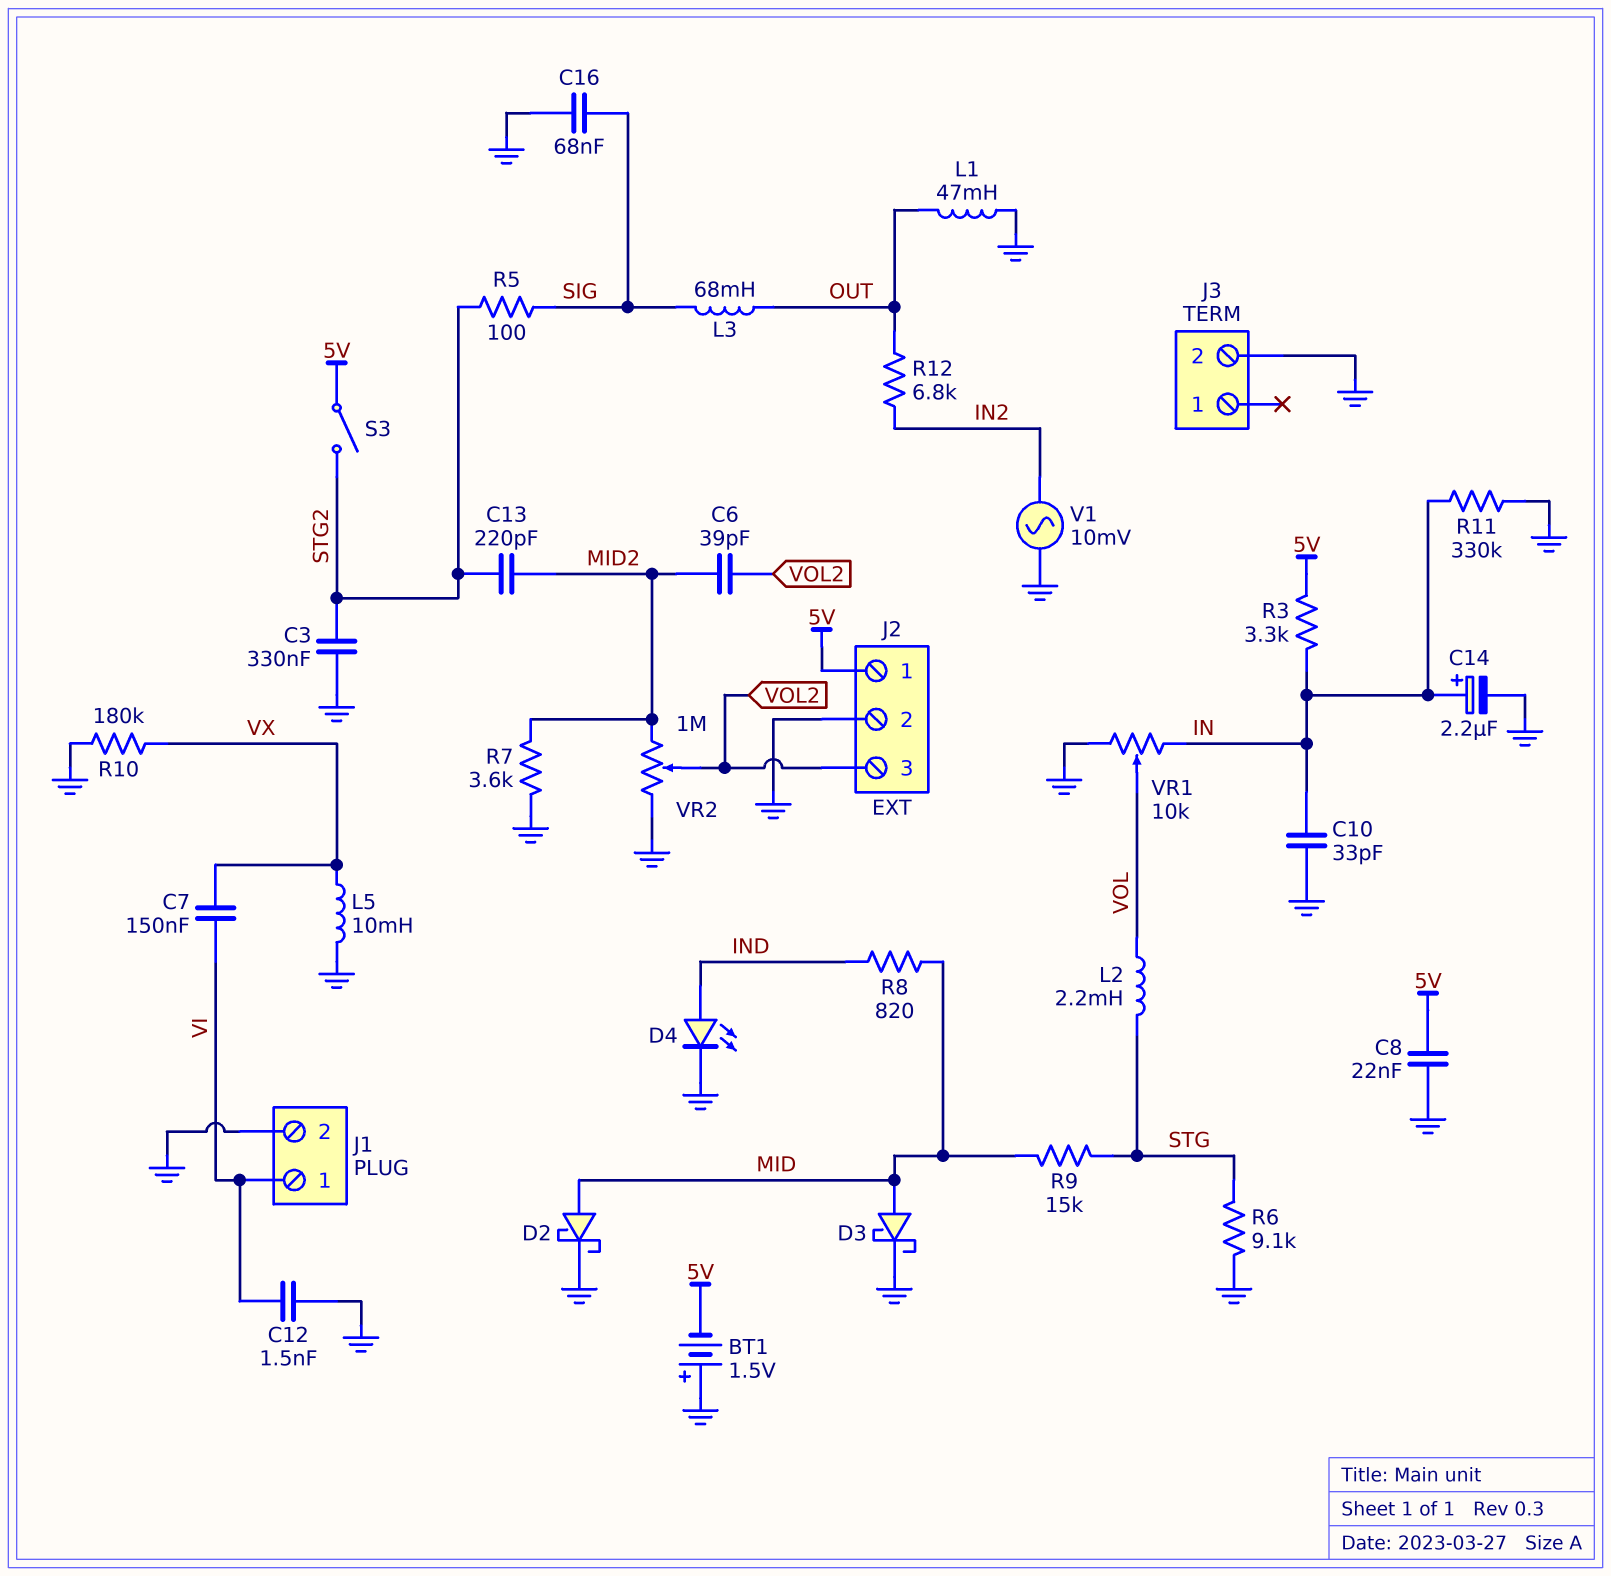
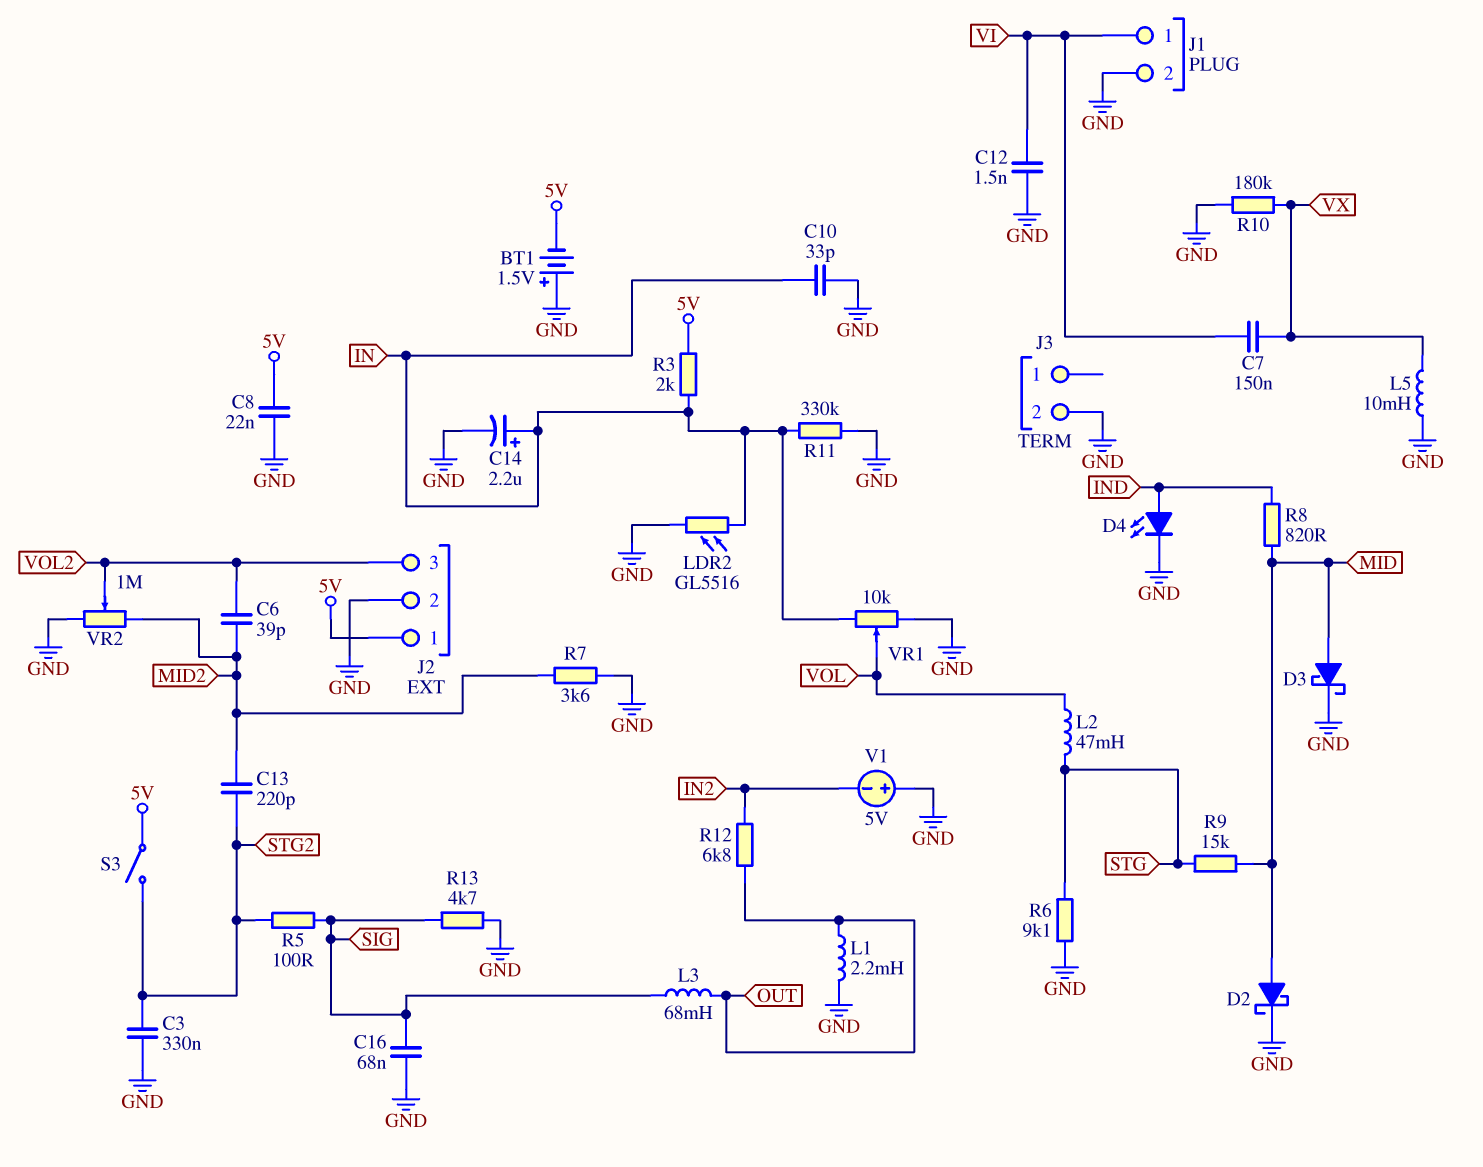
L1: 47mH (GND, OUT) -> 2.2mH (GND, OUT)
L2: 2.2mH (STG, VOL) -> 47mH (STG, VOL)
LDR2: none -> GL5516 (GND, IN)
R3: 3.3k (5V, IN) -> 2k (5V, IN)
R13: none -> 4.7k (GND, SIG)
V1: AC 10mV (GND, IN2) -> 5V (plus GND, minus IN2)

